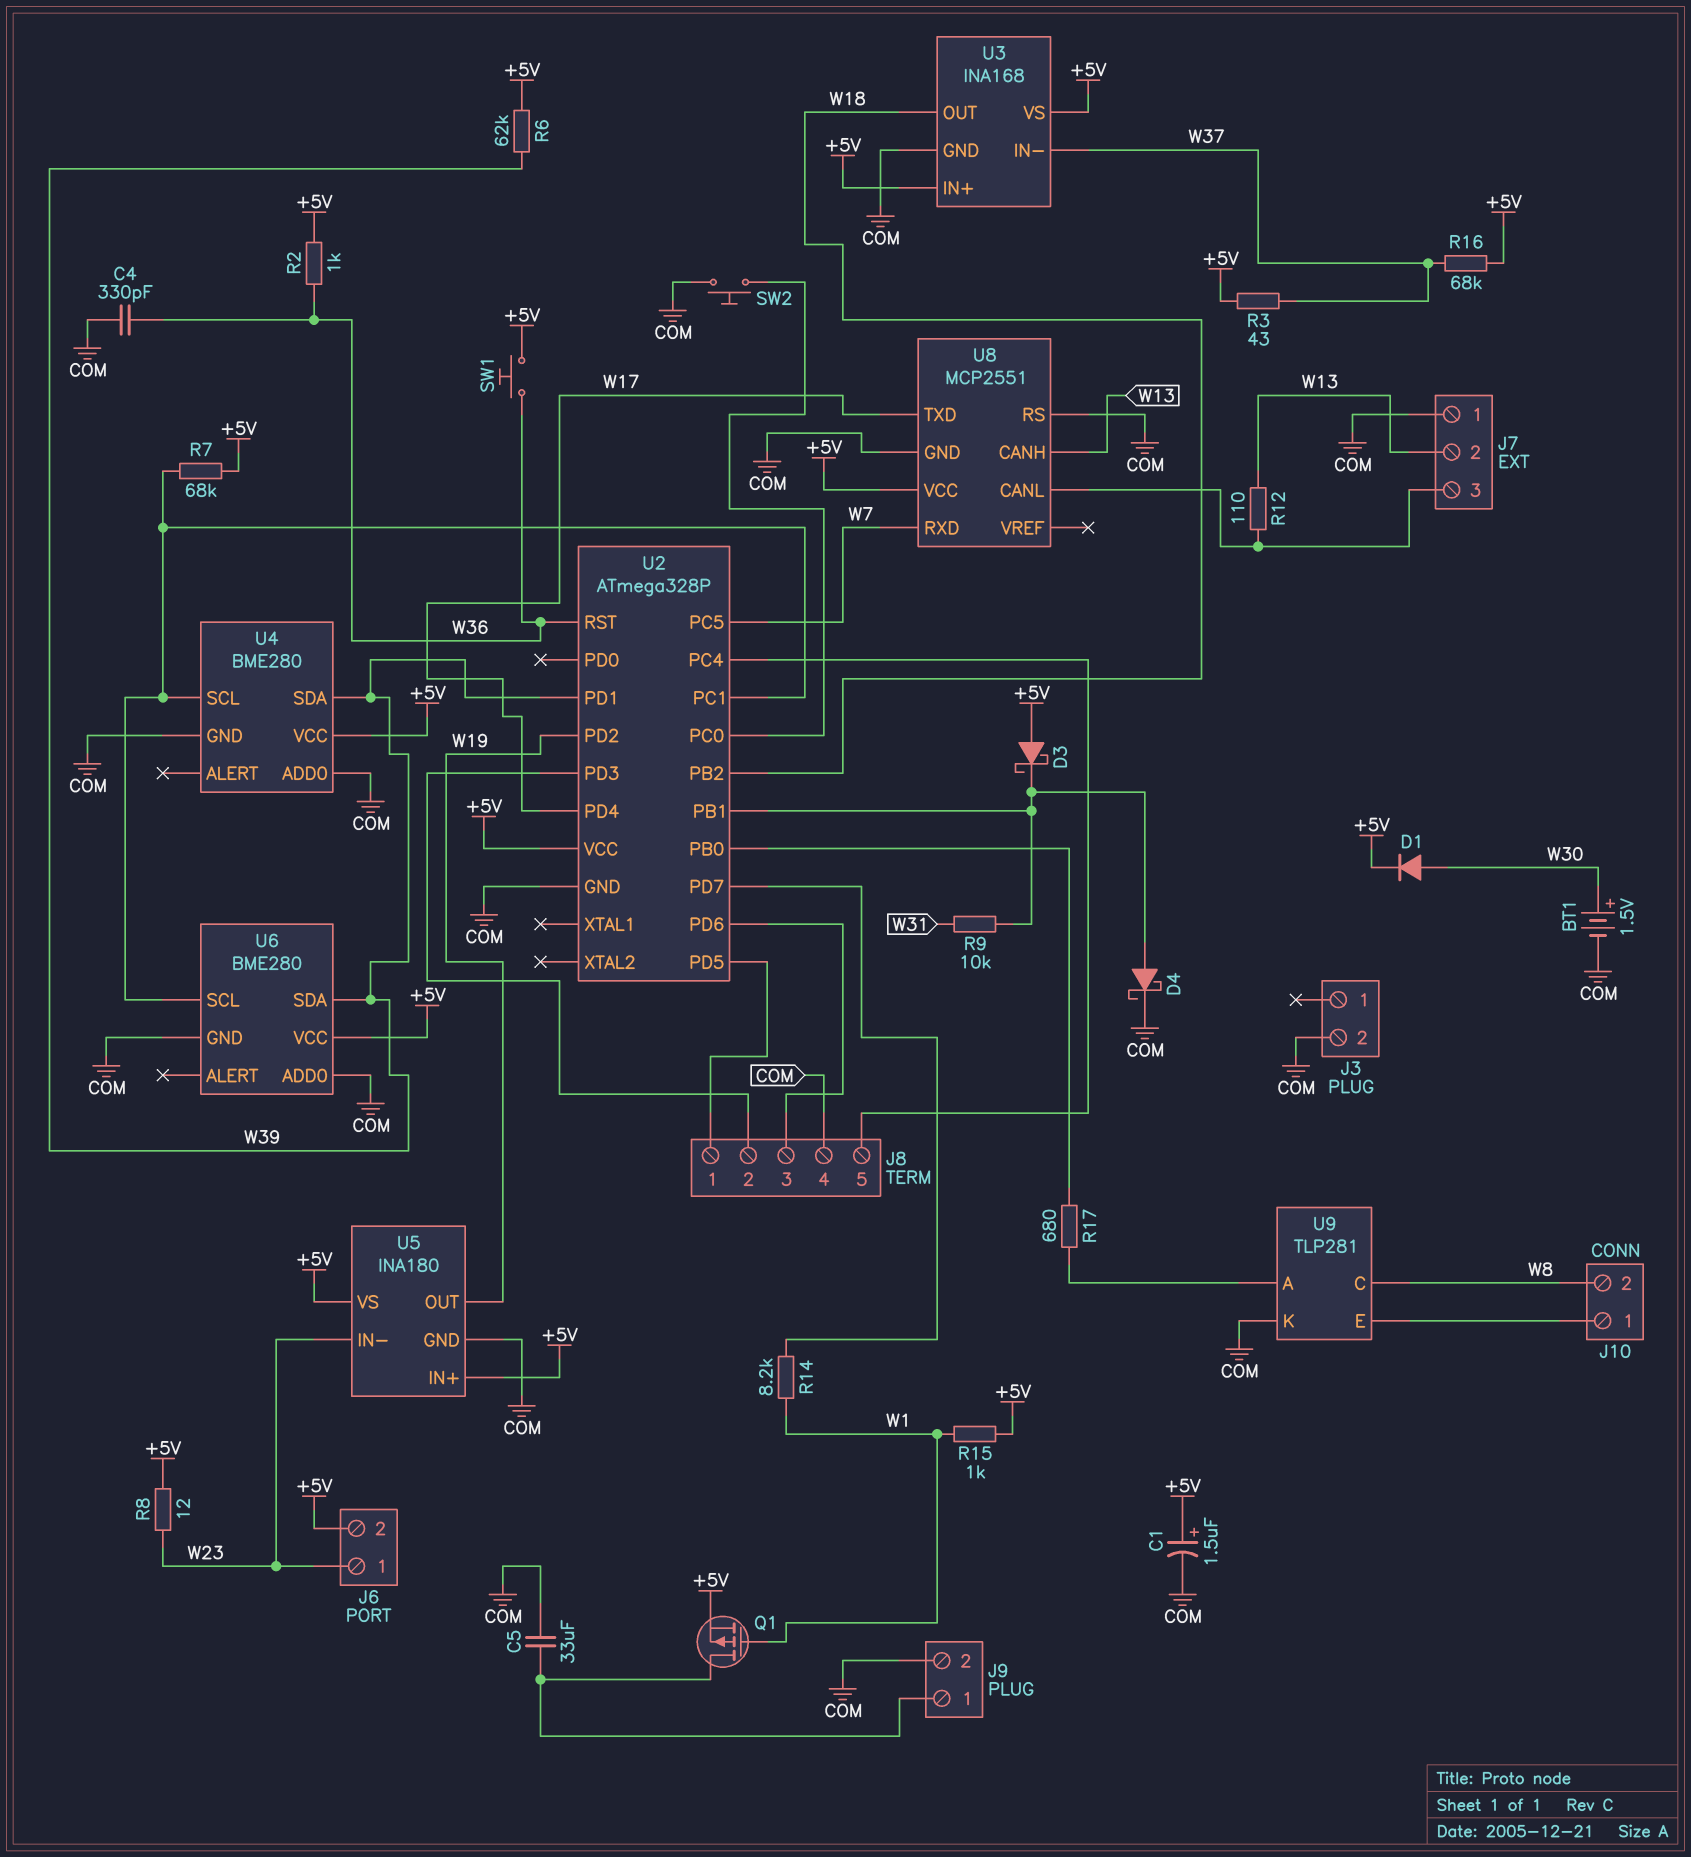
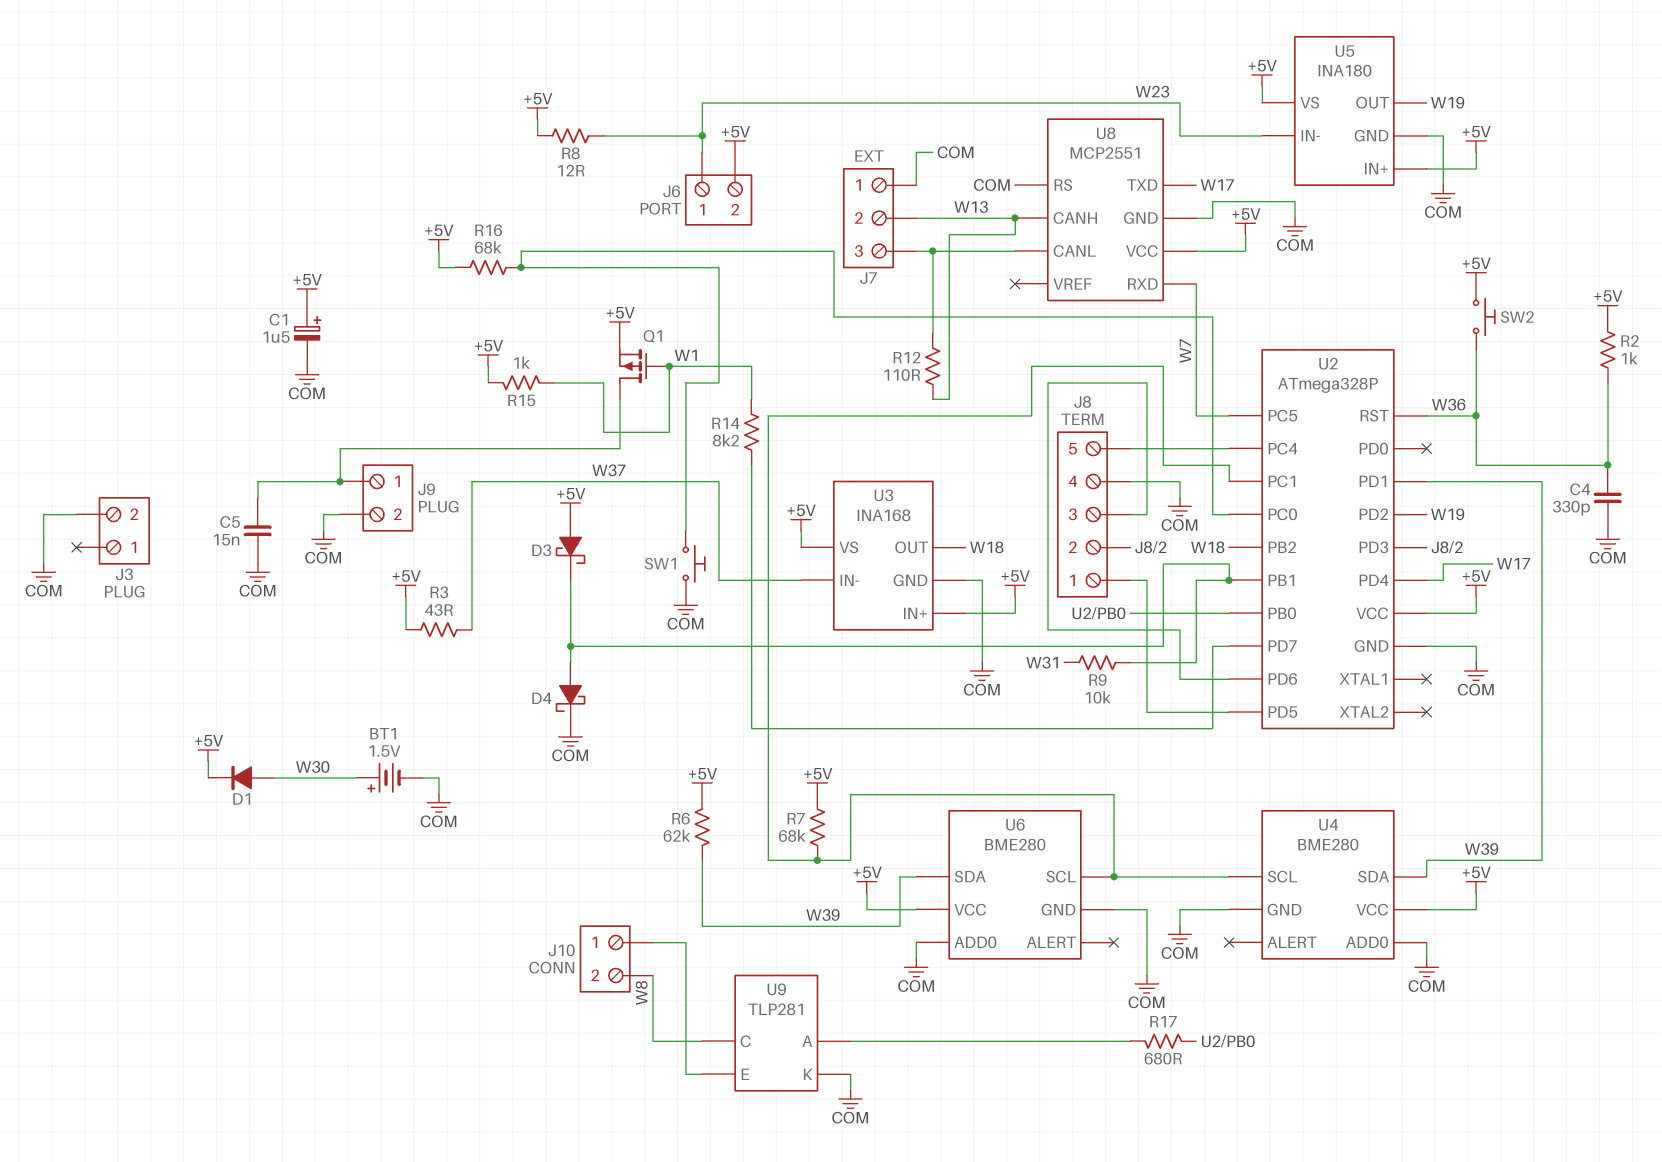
C5: 33uF (COM, J9/1) -> 15nF (COM, J9/1)
R16: 68k (+5V, W37) -> 68k (+5V, U2/PC0)
SW1: button (+5V, W36) -> button (COM, U2/PC0)
SW2: button (COM, U2/PC0) -> button (+5V, W36)

